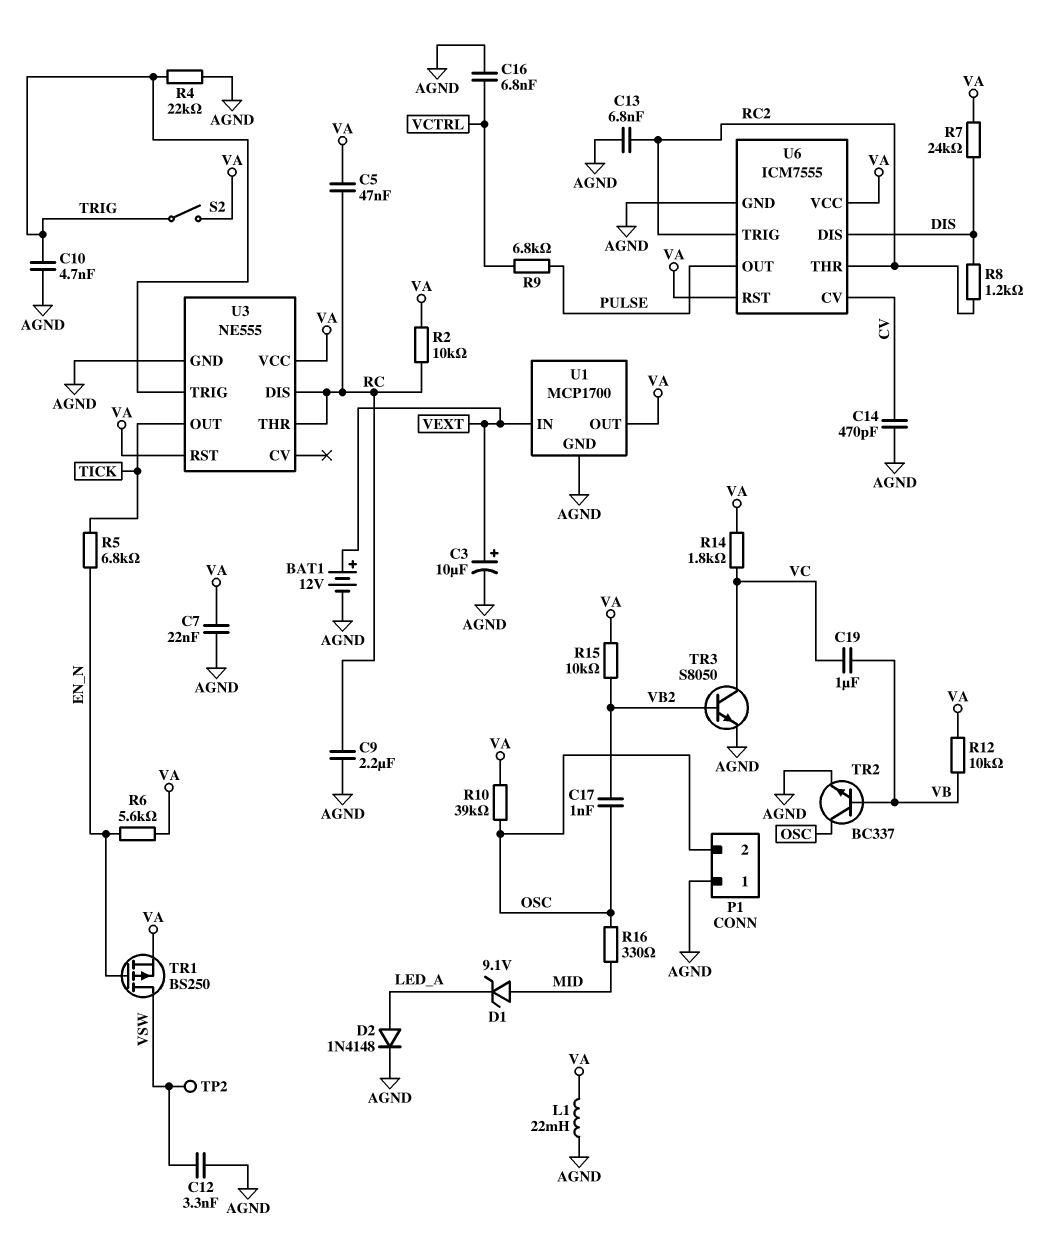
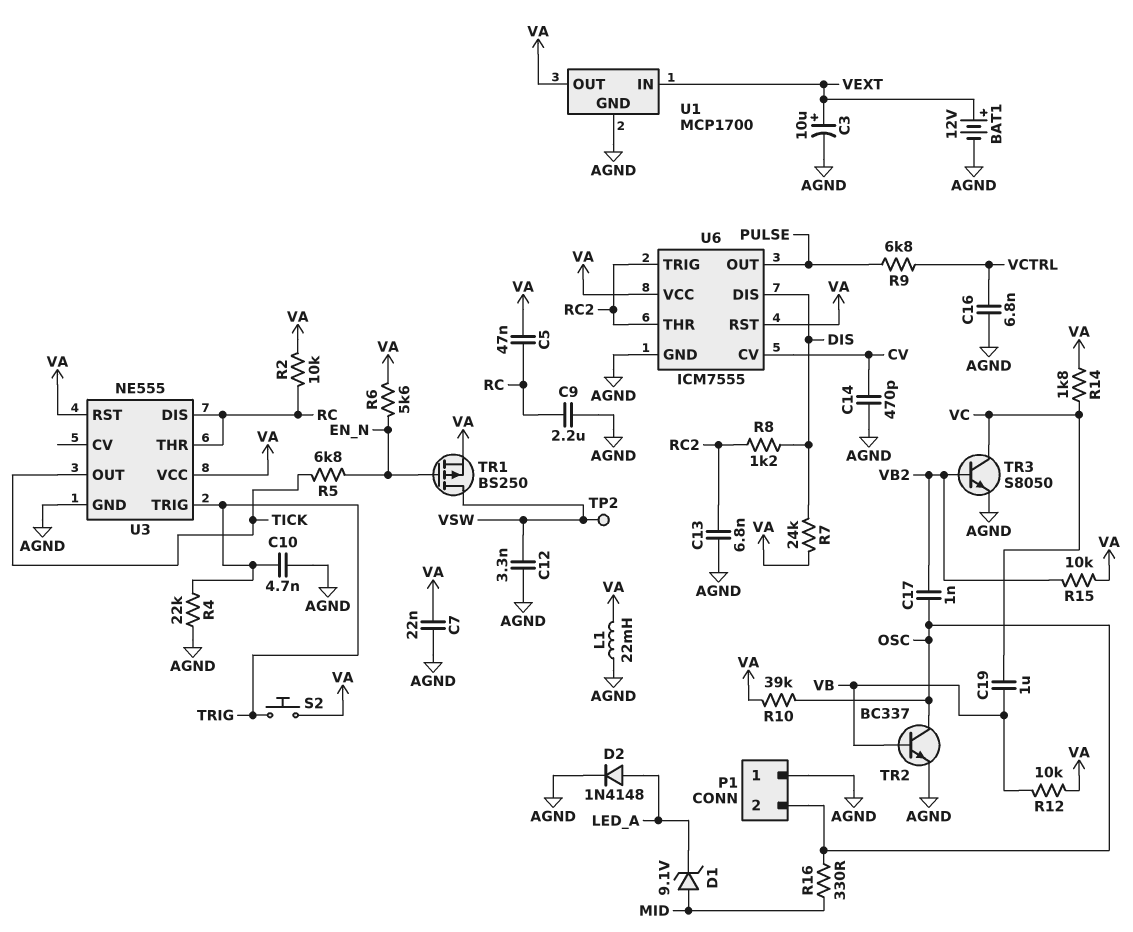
S2: switch (TRIG, VA) -> button (TRIG, VA)

